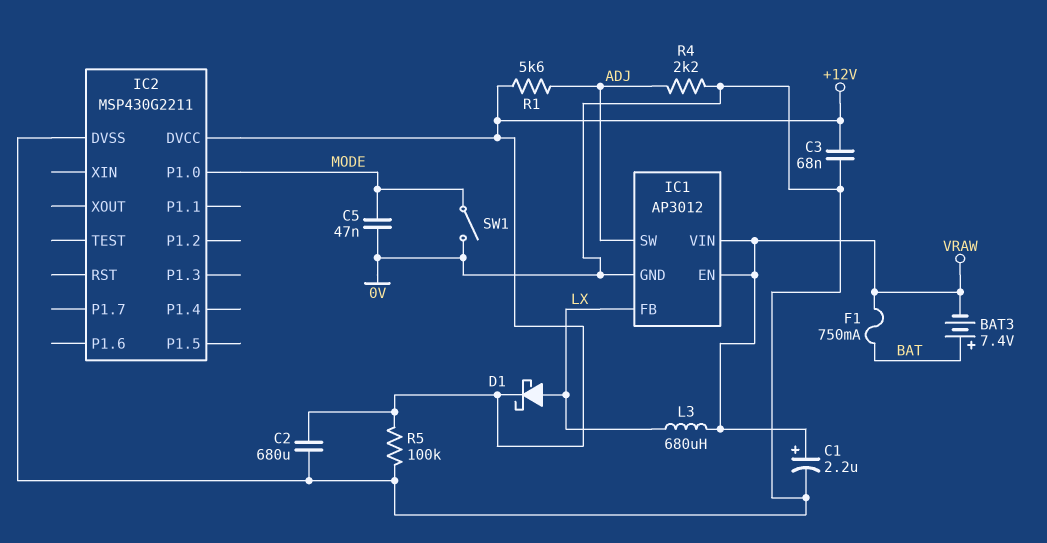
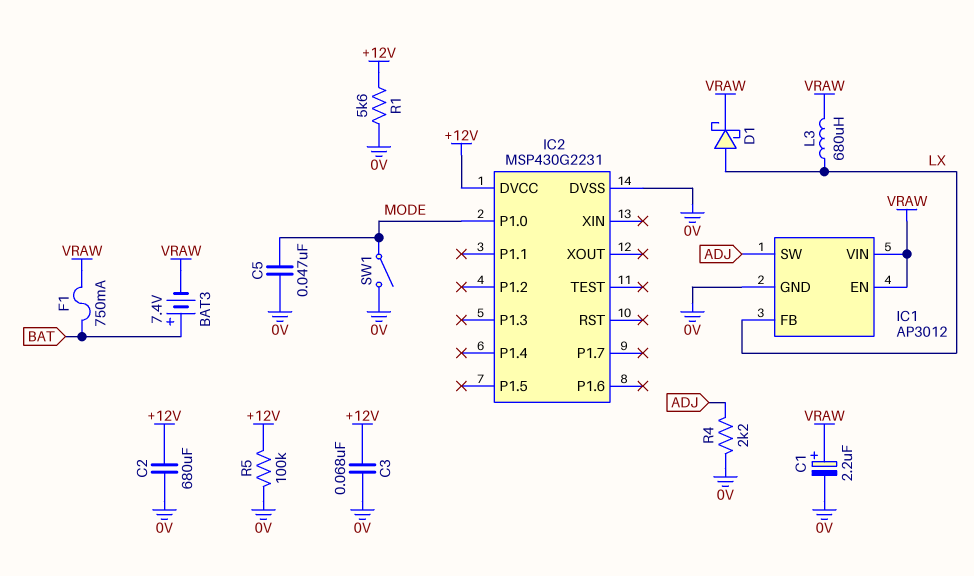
D1: schottky (A LX, K +12V) -> schottky (A LX, K VRAW)
IC2: MSP430G2211 -> MSP430G2231
R1: 5.6k (+12V, ADJ) -> 5.6k (+12V, 0V)

